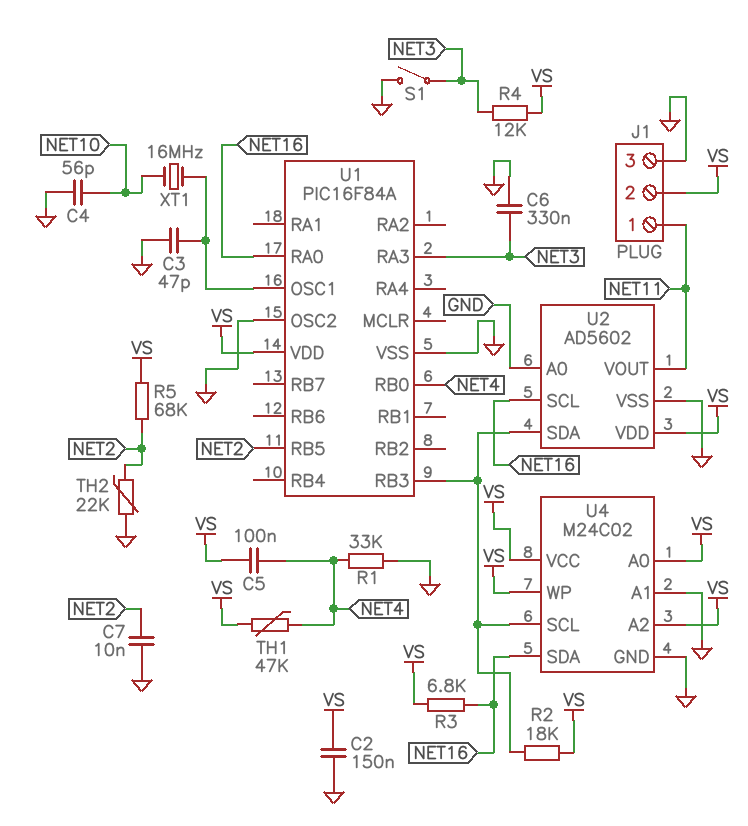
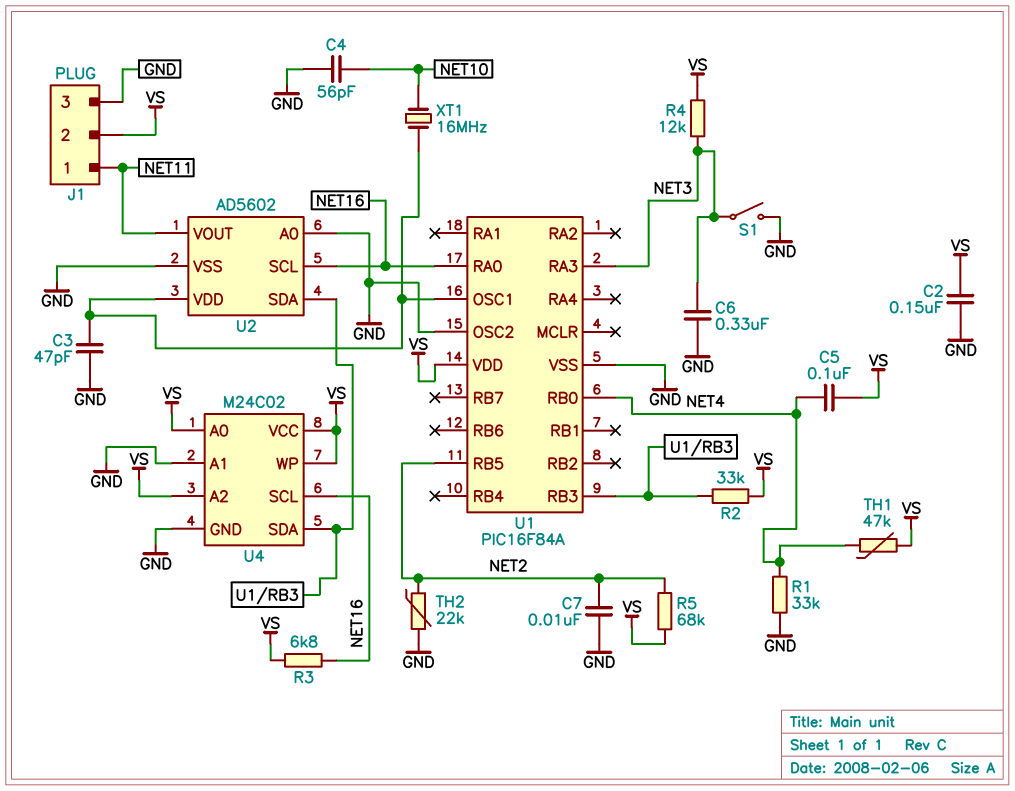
R2: 18k (U1/RB3, VS) -> 33k (U1/RB3, VS)
U2 pin VDD: VS -> U1/OSC1
U4 pin SCL: U1/RB3 -> NET16
U4 pin SDA: NET16 -> U1/RB3

